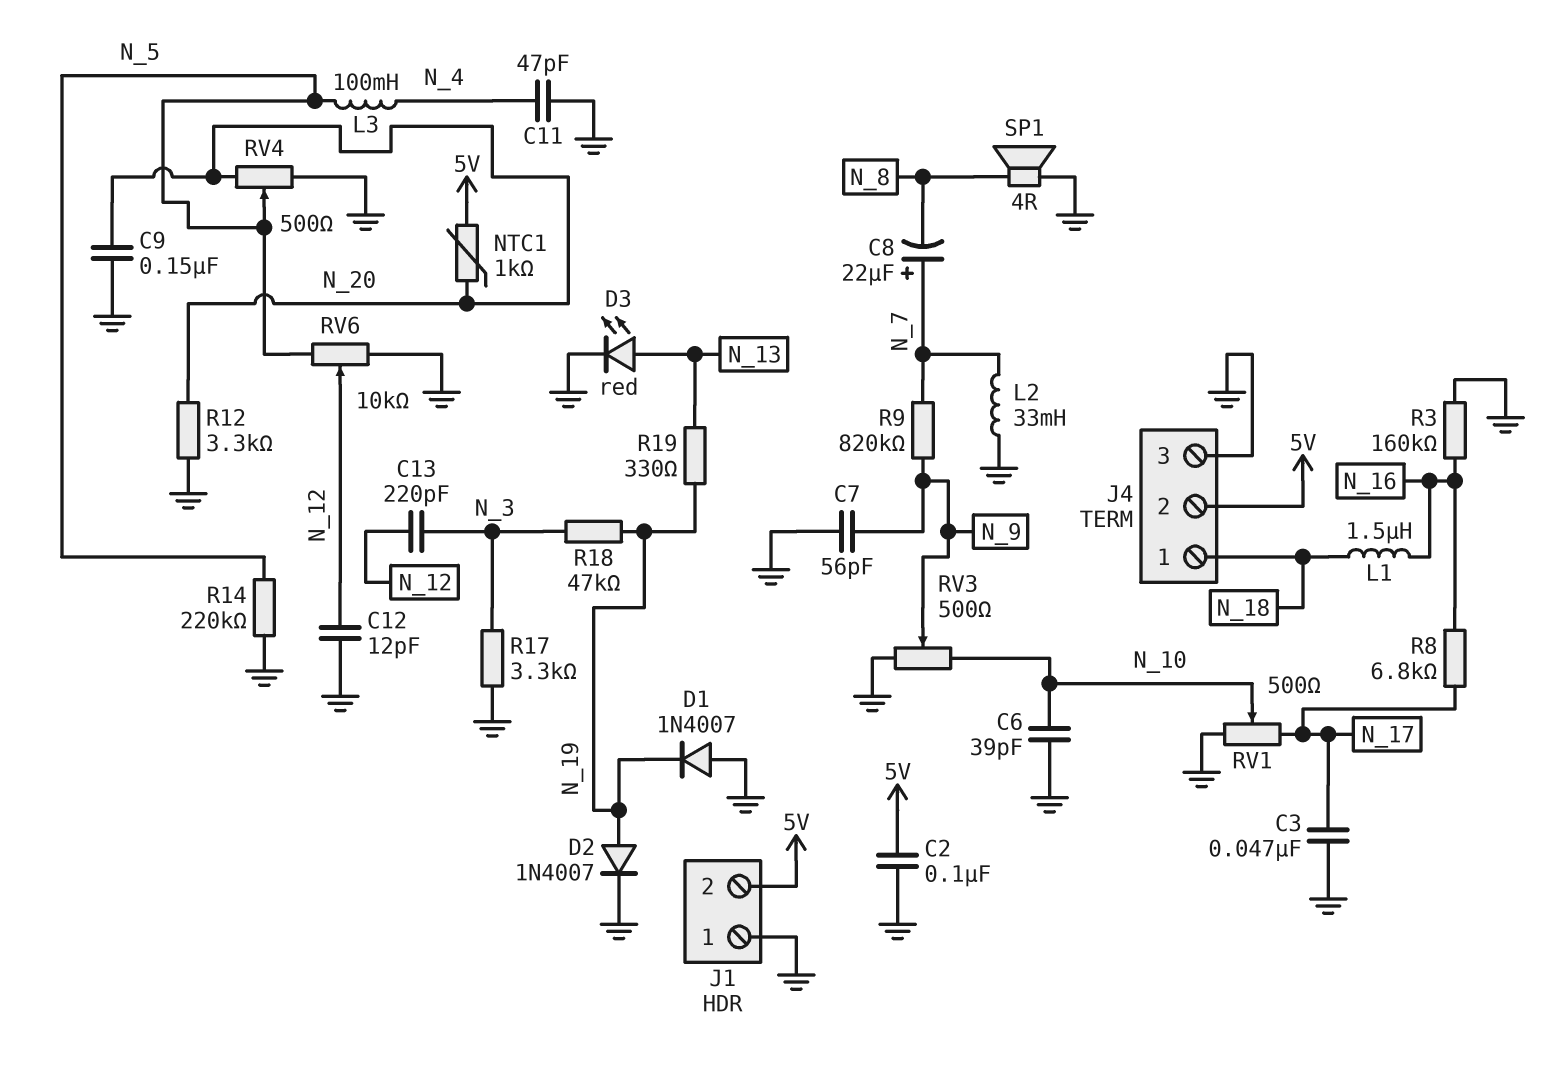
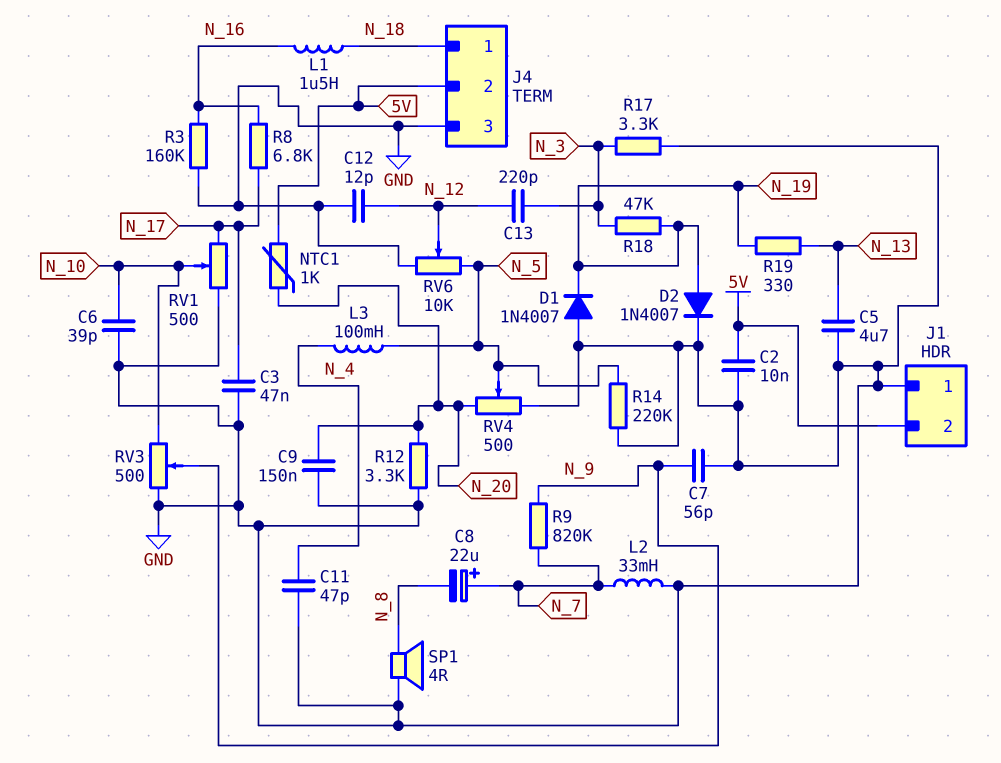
C2: 100nF (5V, GND) -> 10nF (5V, GND)
C5: none -> 4.7uF (GND, N_13)
D3: LED red (A N_13, K GND) -> none

